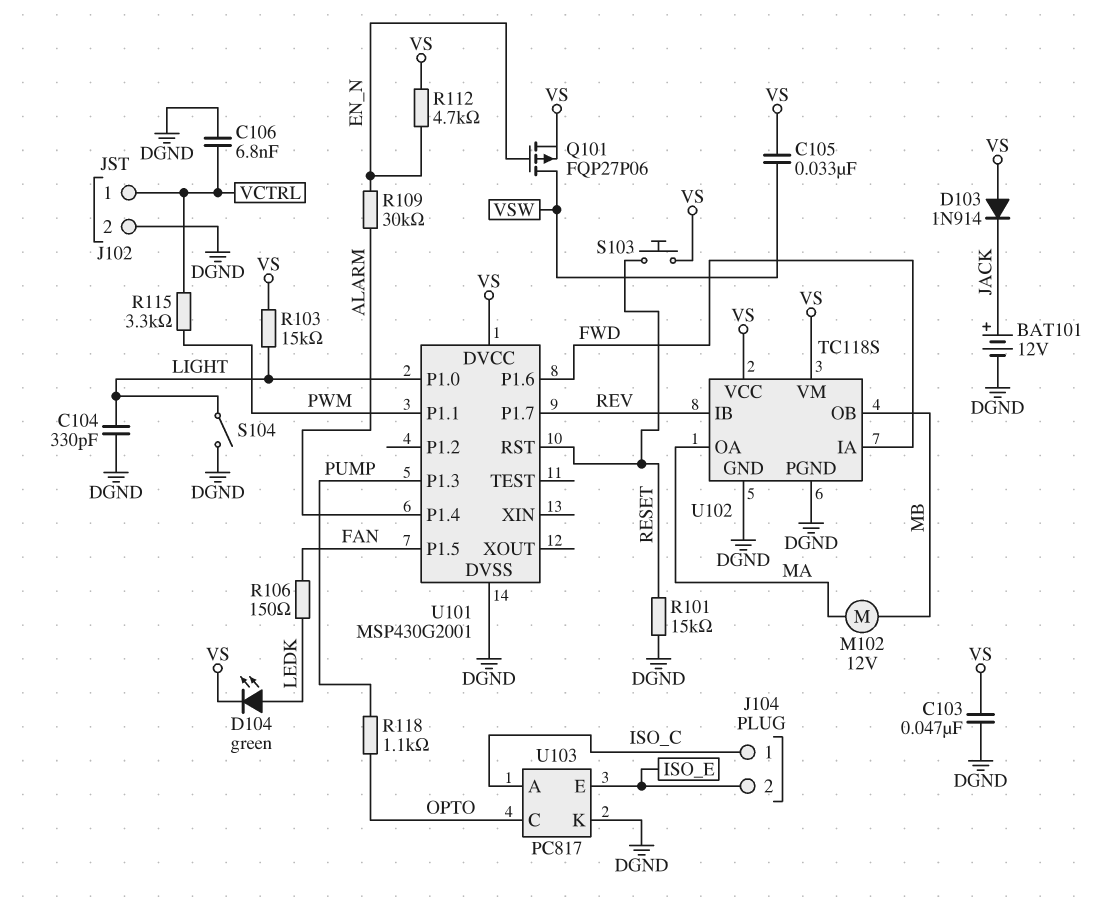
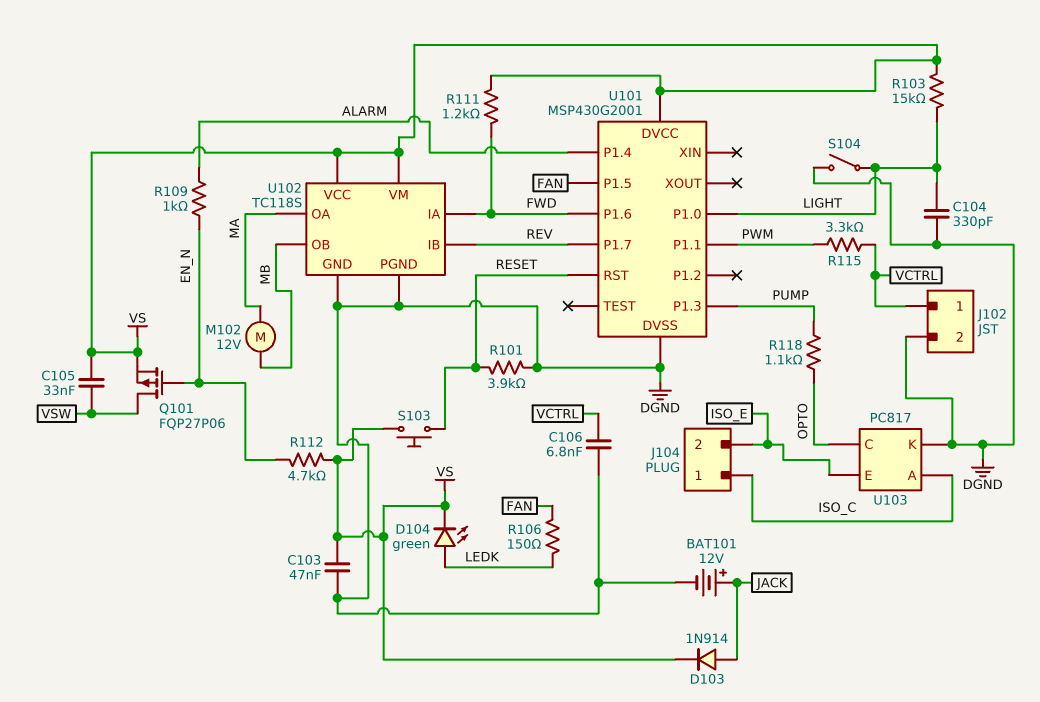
D103: diode 1N914 (A VS, K JACK) -> diode 1N914 (A JACK, K VS)
R101: 15k (DGND, RESET) -> 3.9k (DGND, RESET)
R109: 30k (ALARM, EN_N) -> 1k (ALARM, EN_N)
R111: none -> 1.2k (FWD, VS)

